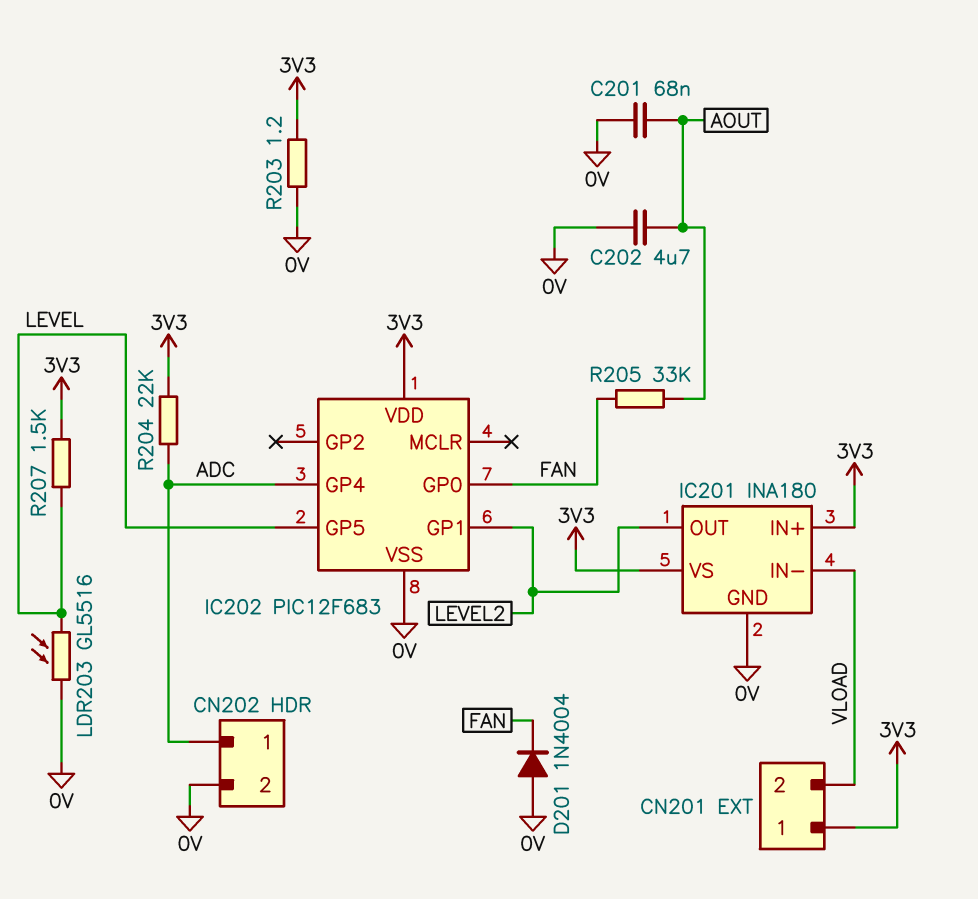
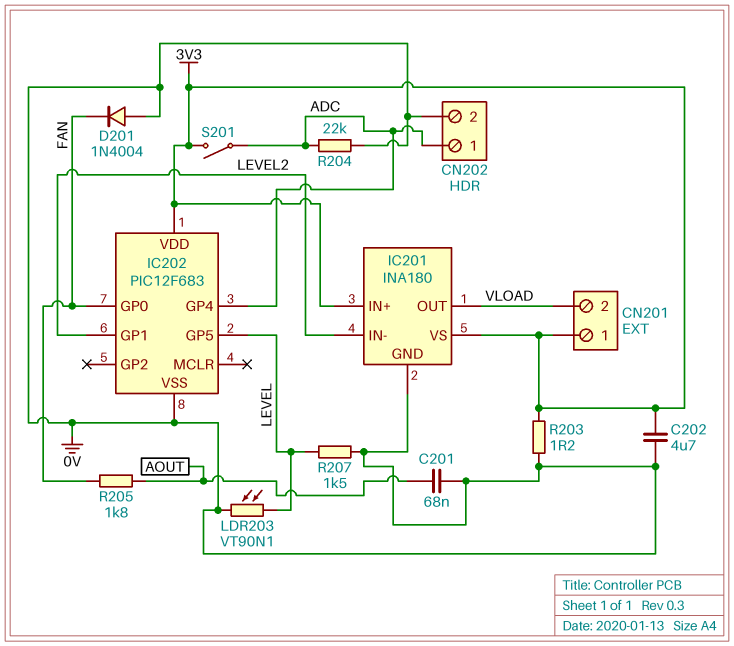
C202: 4.7uF (0V, AOUT) -> 4.7uF (0V, 3V3)
IC201 pin IN-: VLOAD -> LEVEL2
IC201 pin OUT: LEVEL2 -> VLOAD
LDR203: GL5516 (0V, LEVEL) -> VT90N1 (0V, LEVEL)
R204: 22k (3V3, ADC) -> 22k (0V, ADC)
R205: 33k (AOUT, FAN) -> 1.8k (AOUT, FAN)
R207: 1.5k (3V3, LEVEL) -> 1.5k (0V, LEVEL)
S201: none -> switch (3V3, ADC)

